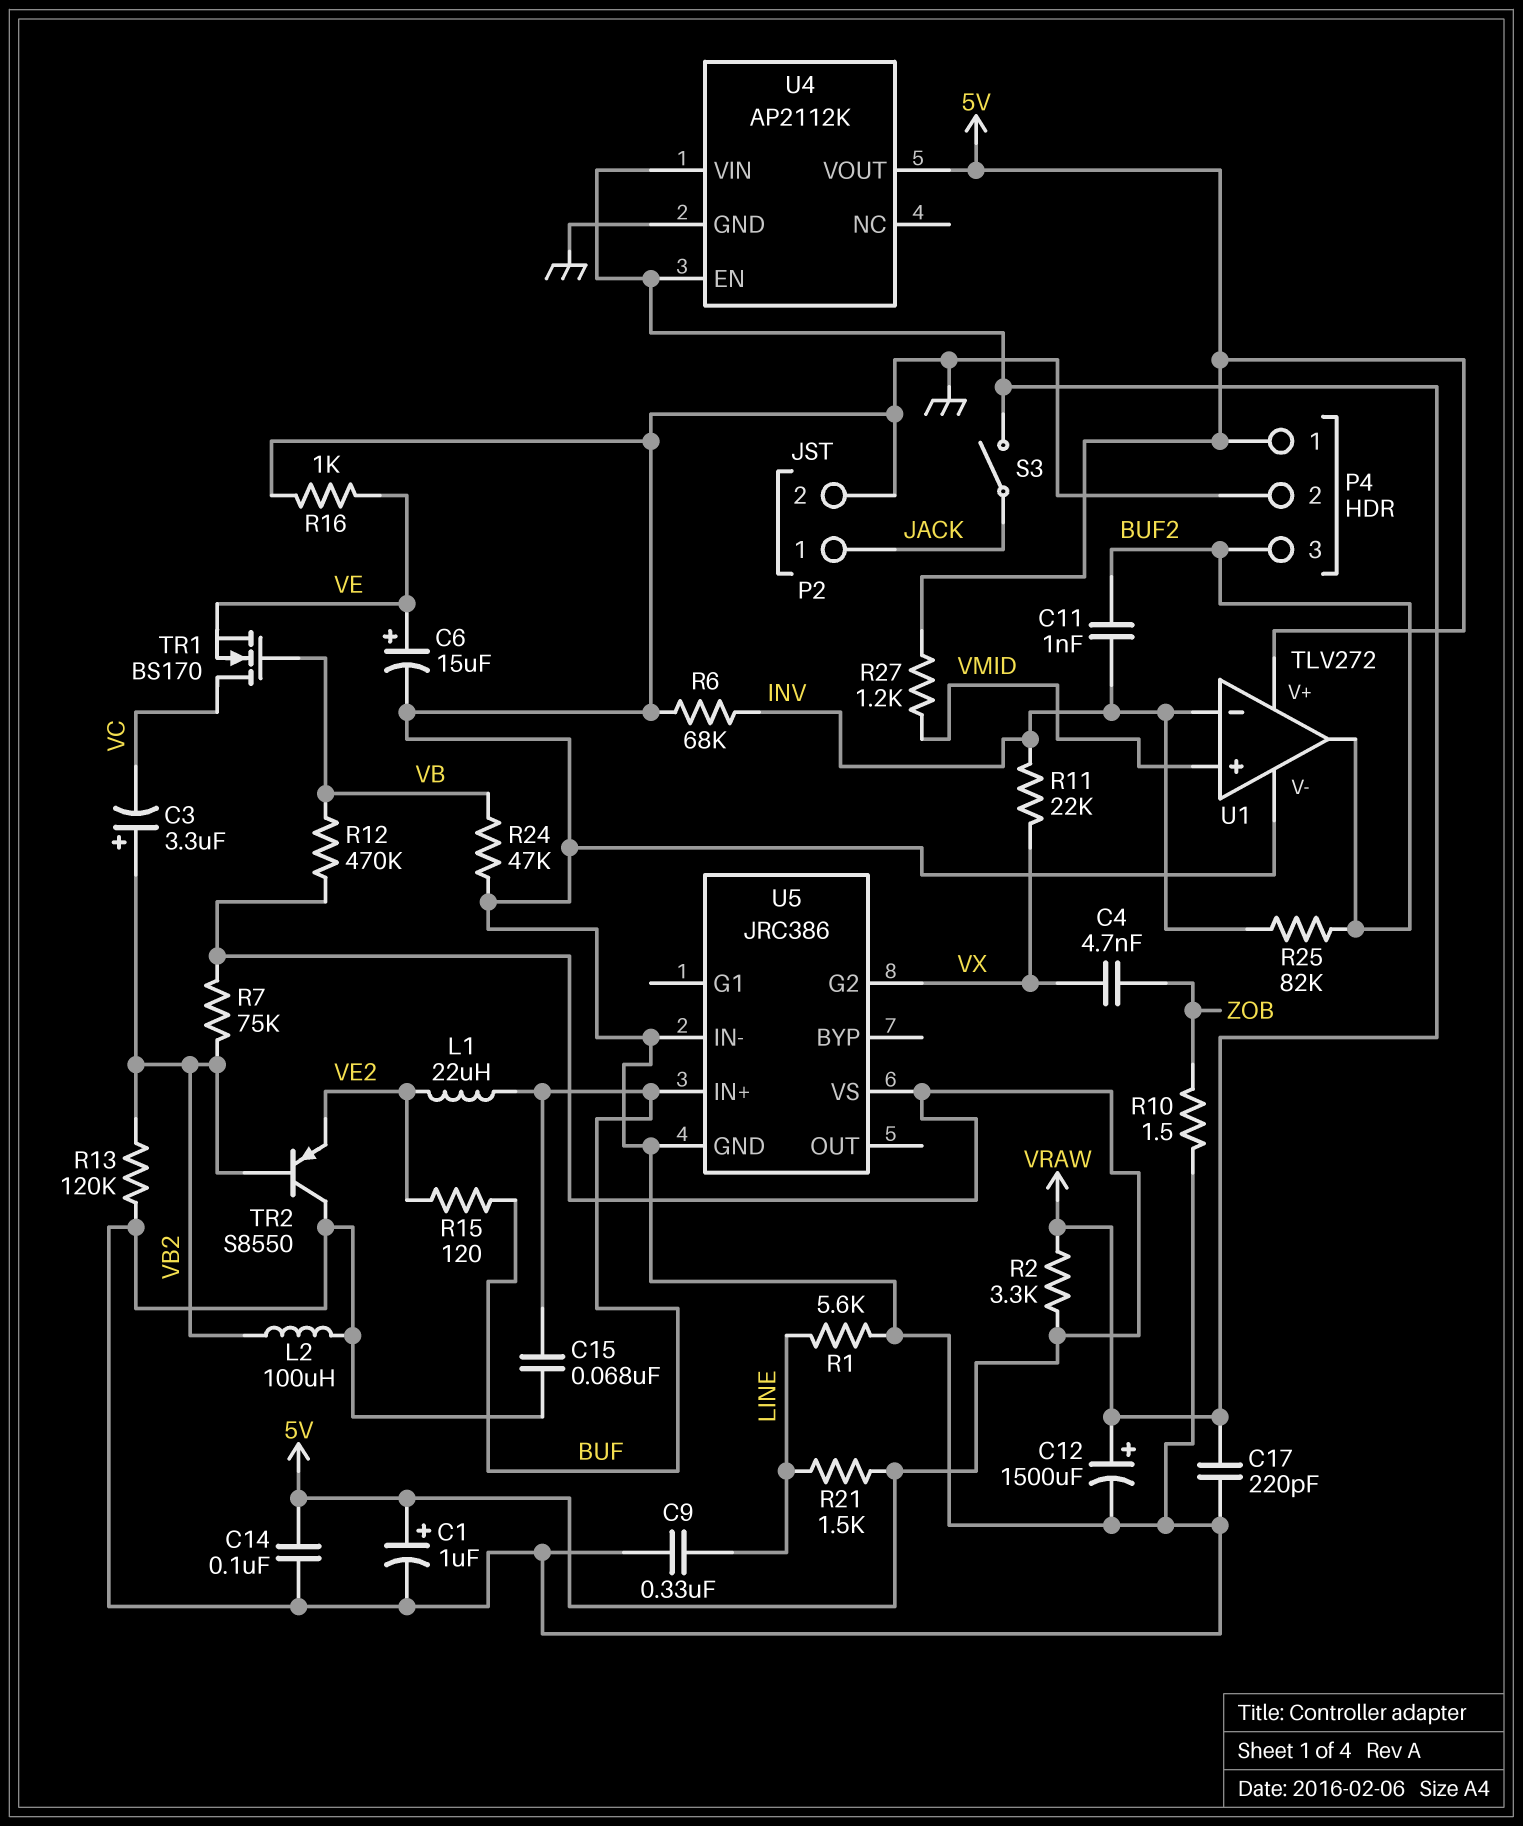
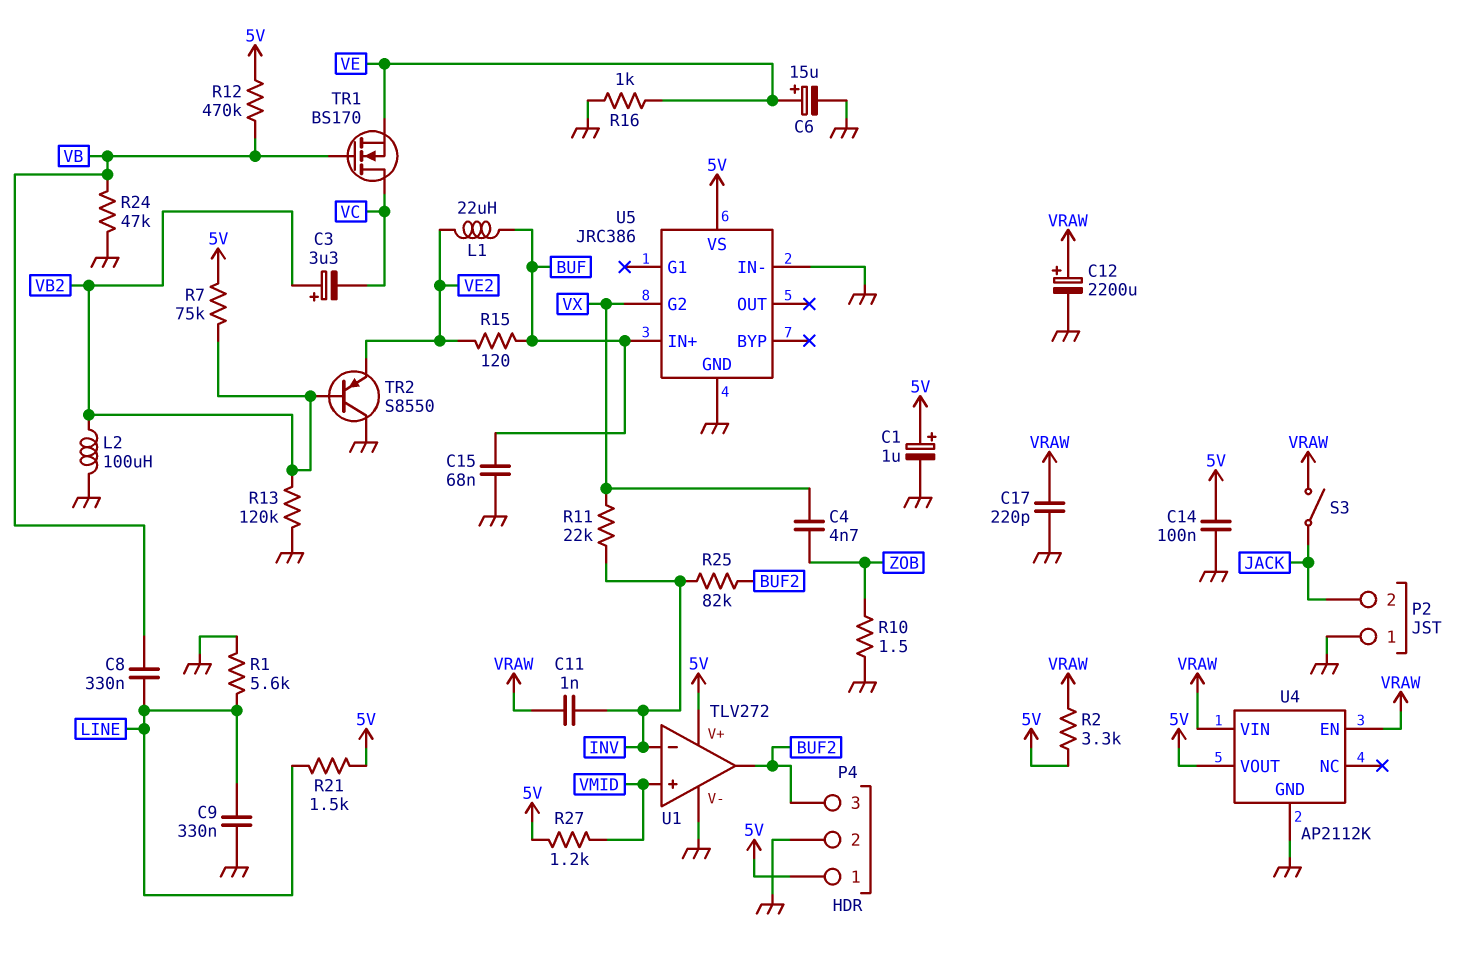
C8: none -> 330nF (LINE, VB)
C11: 1nF (BUF2, INV) -> 1nF (INV, VRAW)
C12: 1500uF (plus VRAW, minus GND) -> 2200uF (plus VRAW, minus GND)
P2 pin 1: JACK -> GND
P2 pin 2: GND -> JACK
R6: 68k (GND, INV) -> none

